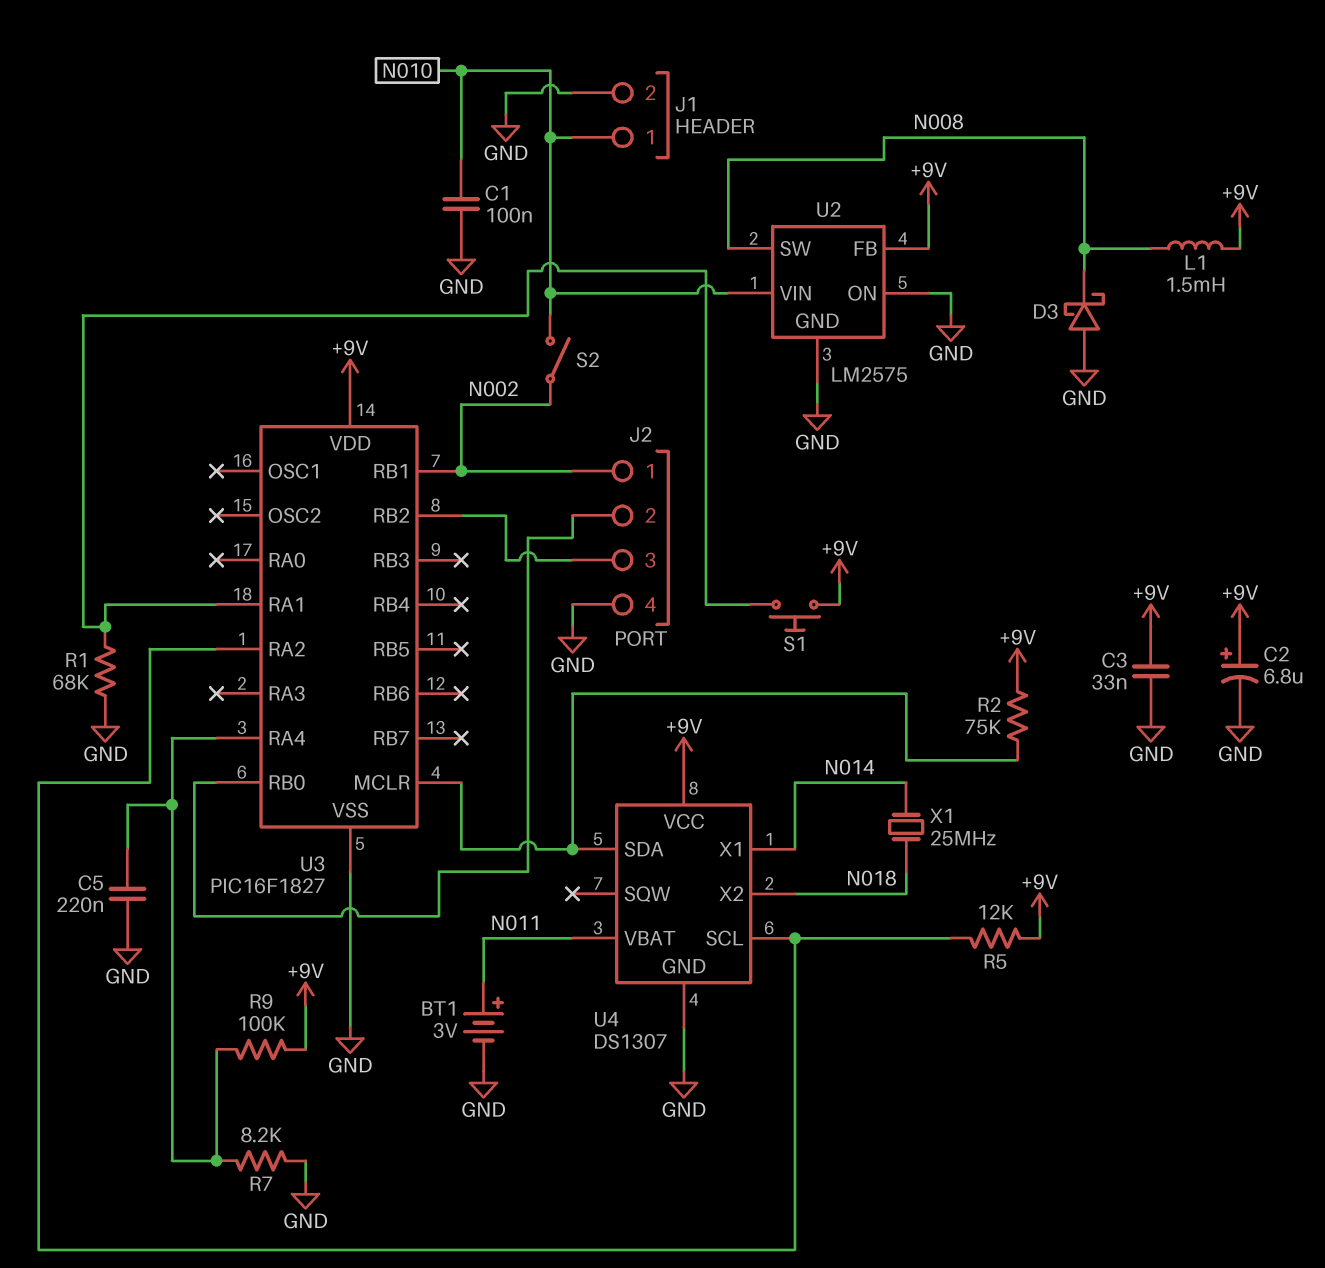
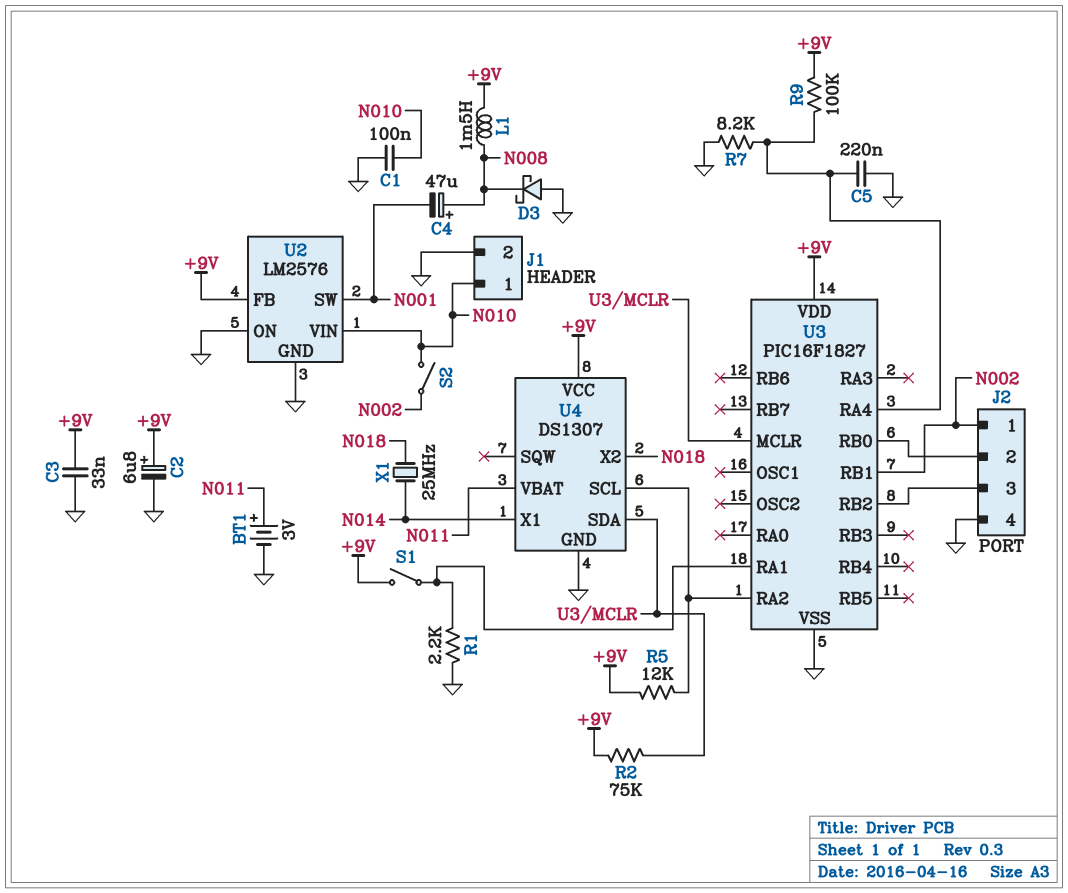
C4: none -> 47uF (plus N008, minus N001)
R1: 68k (GND, U3/RA1) -> 2.2k (GND, U3/RA1)
S1: button (+9V, U3/RA1) -> switch (+9V, U3/RA1)
U2: LM2575 -> LM2576
U2 pin SW: N008 -> N001

